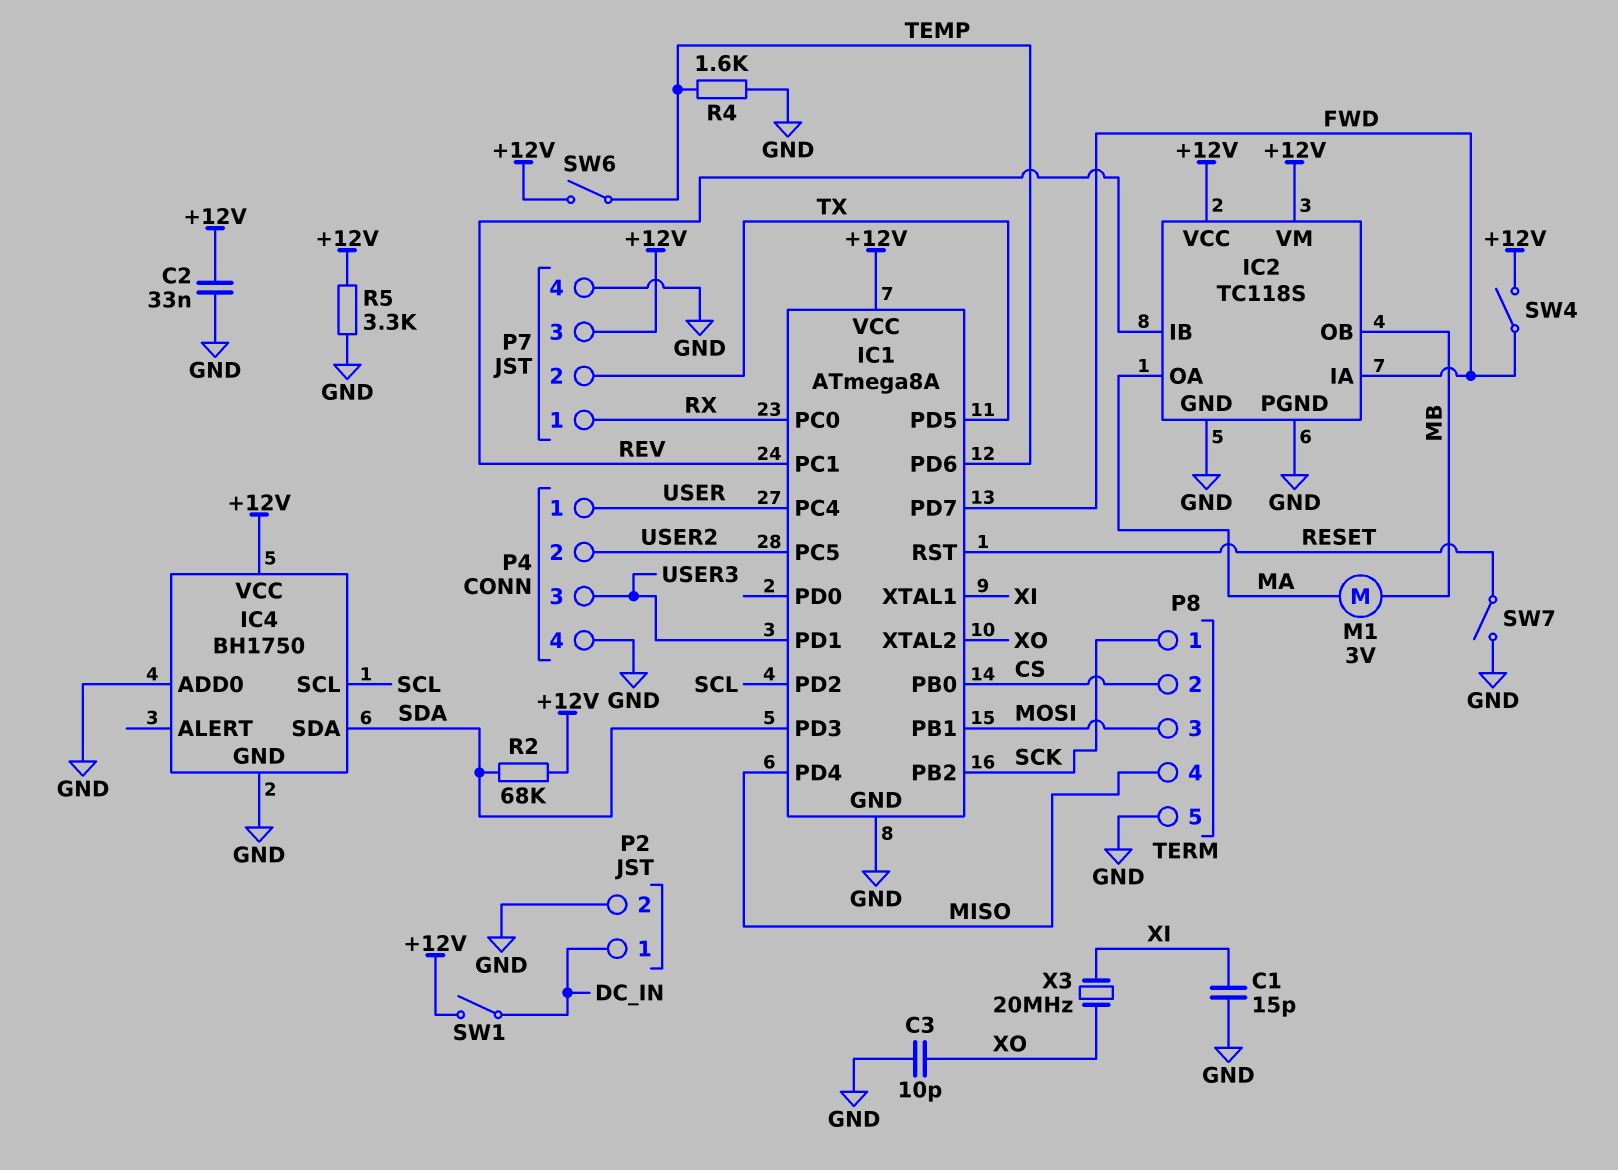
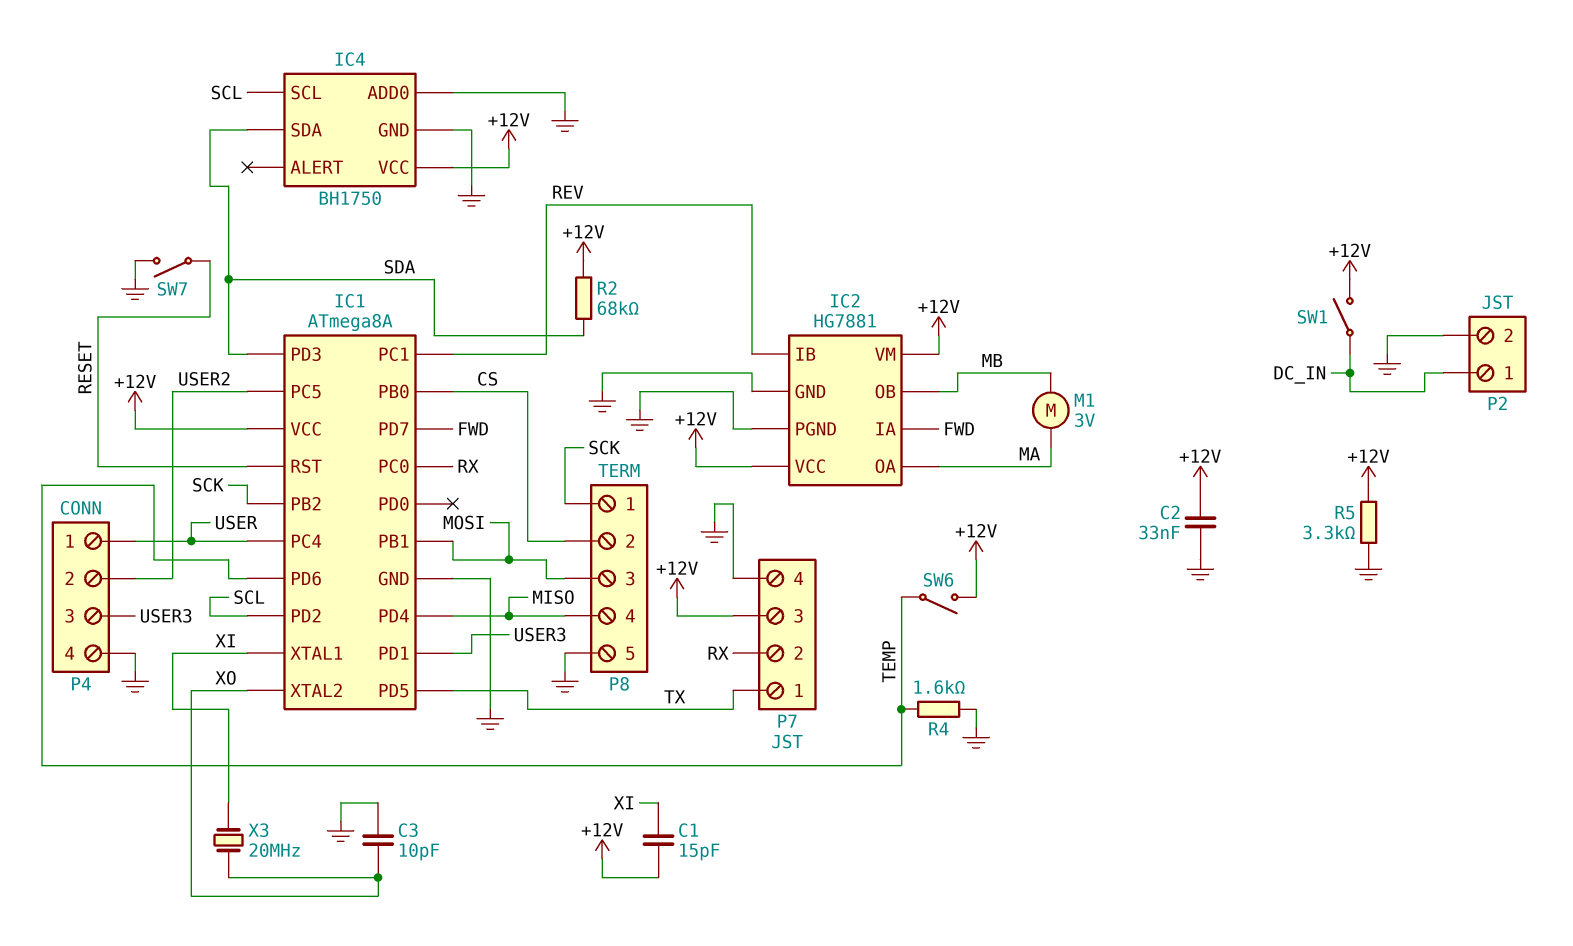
C1: 15pF (GND, XI) -> 15pF (+12V, XI)
IC2: TC118S -> HG7881
P7 pin 1: RX -> TX
P7 pin 2: TX -> RX
SW4: switch (+12V, FWD) -> none

